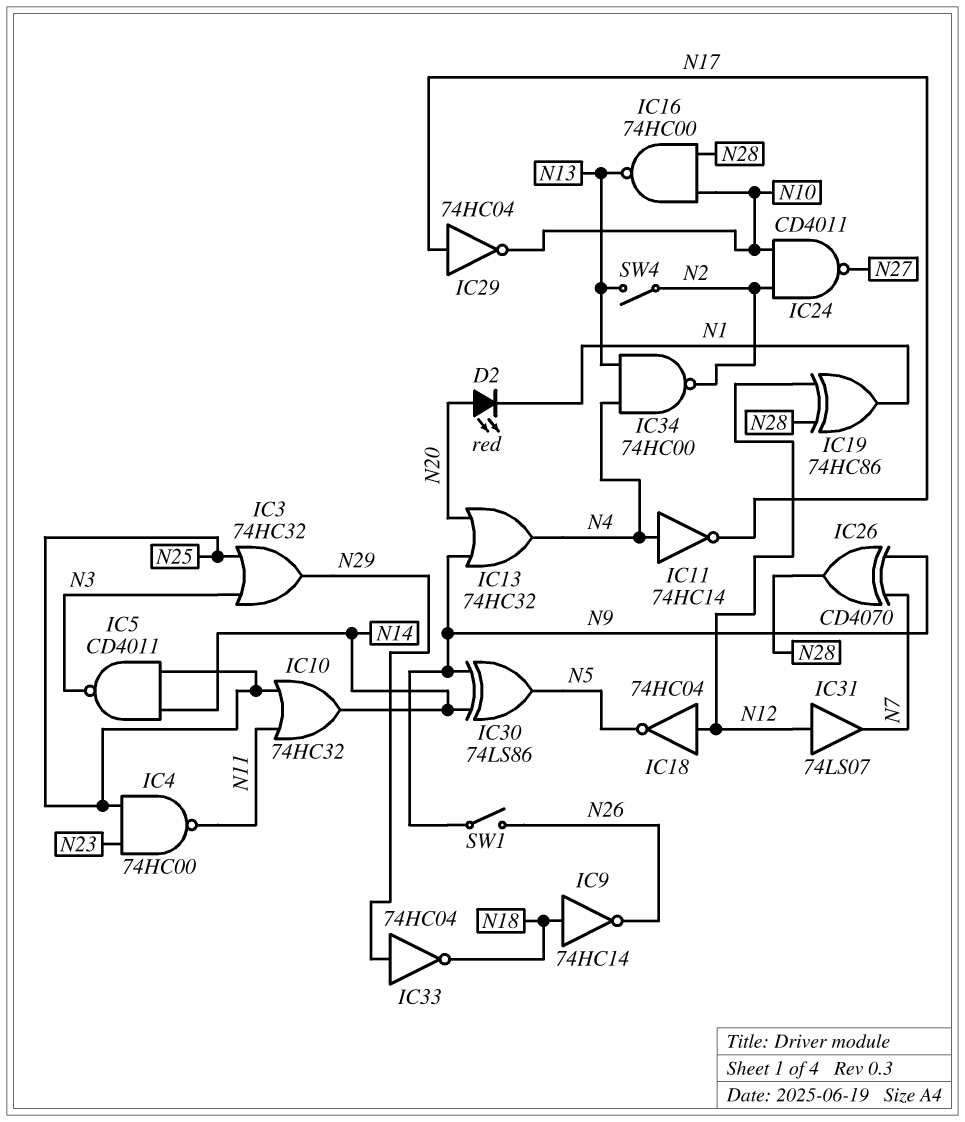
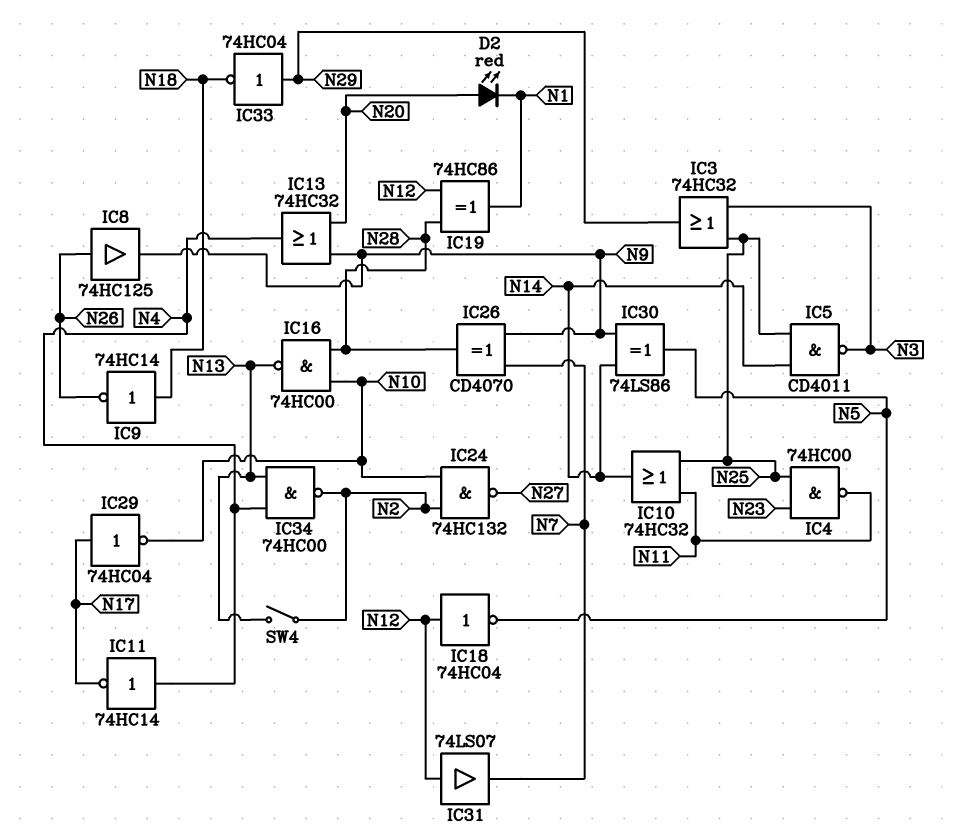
IC8: none -> buffer 74HC125 (in N26, out N9)
IC24: NAND CD4011 (in N2, in N10, out N27) -> NAND 74HC132 (in N2, in N10, out N27)
SW1: switch (N9, N26) -> none

